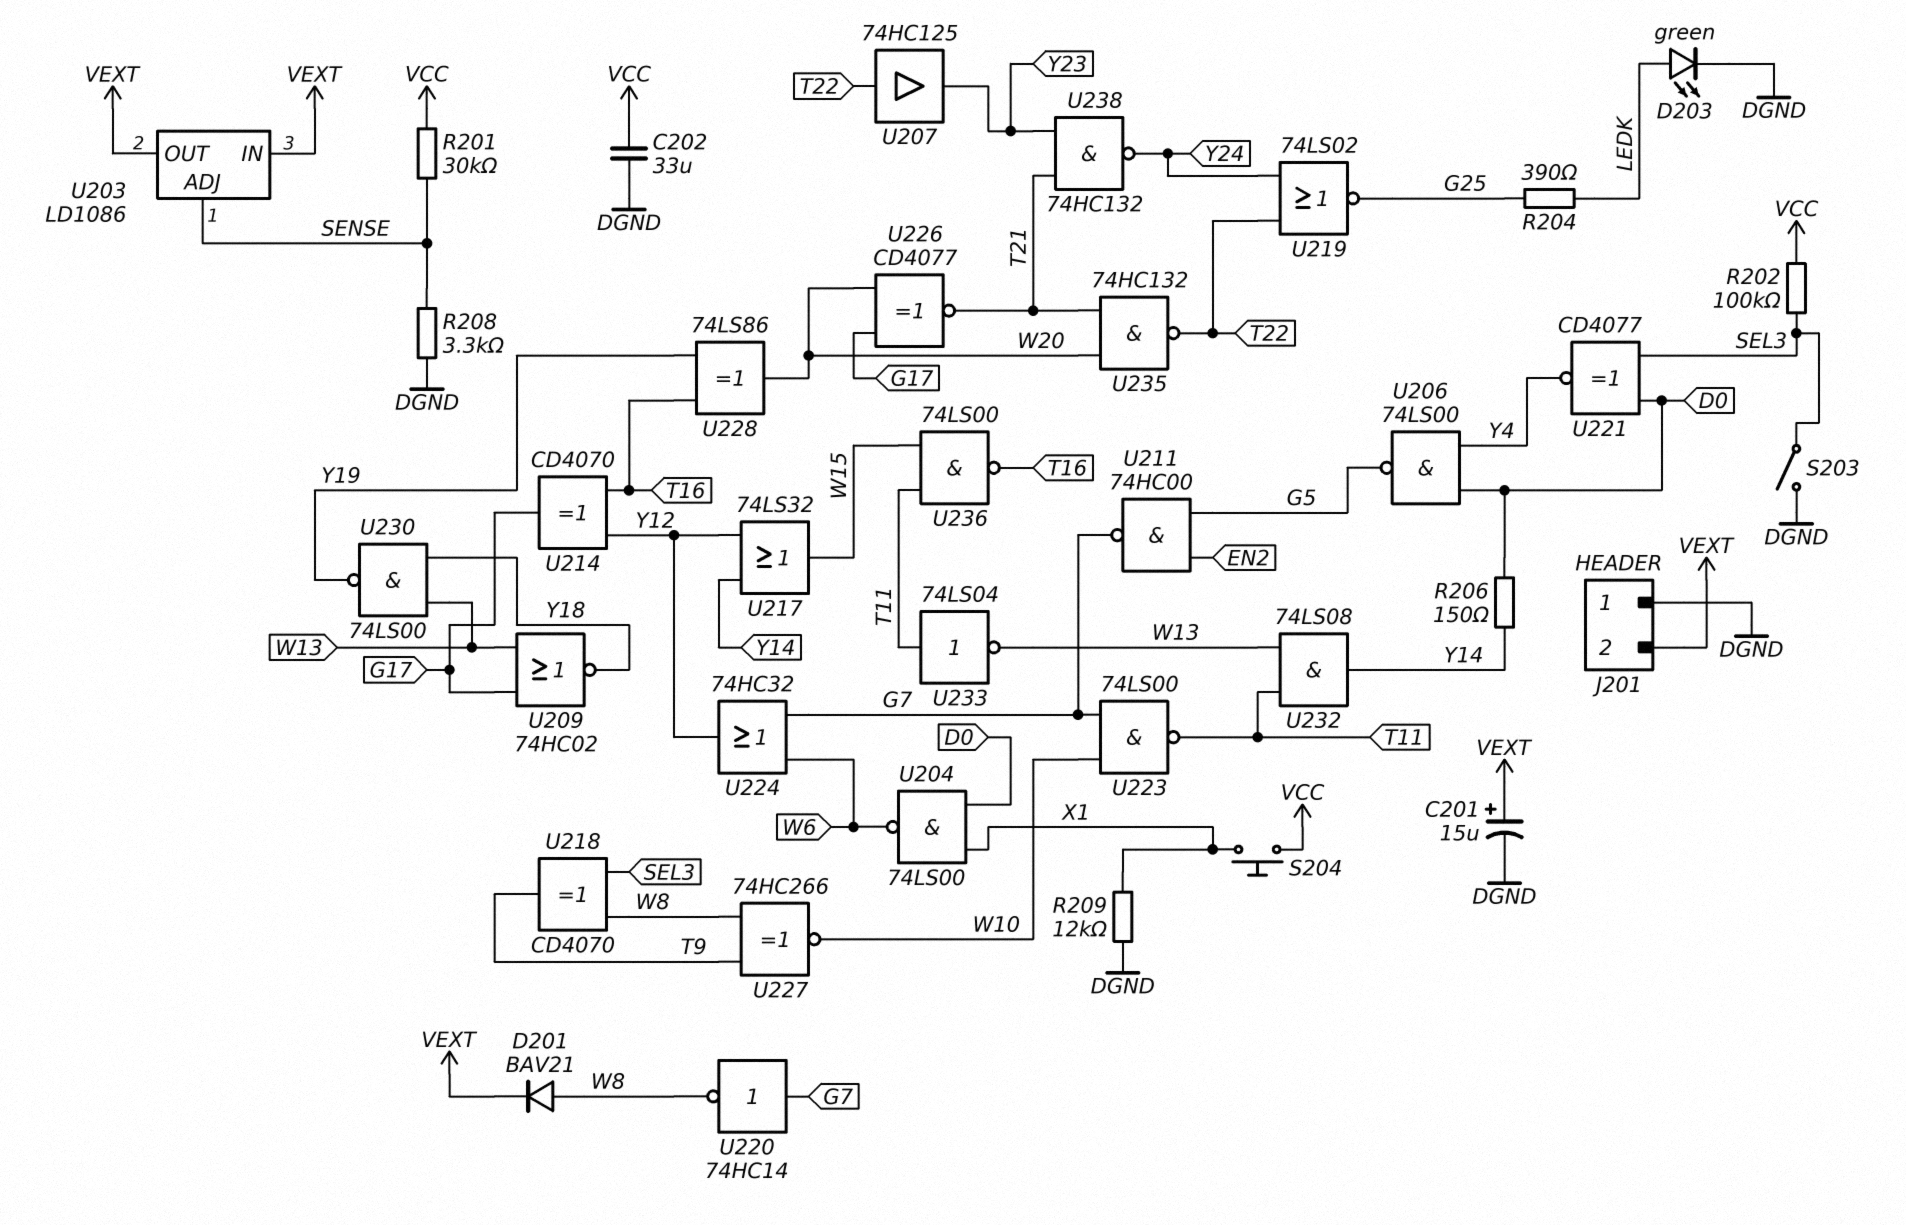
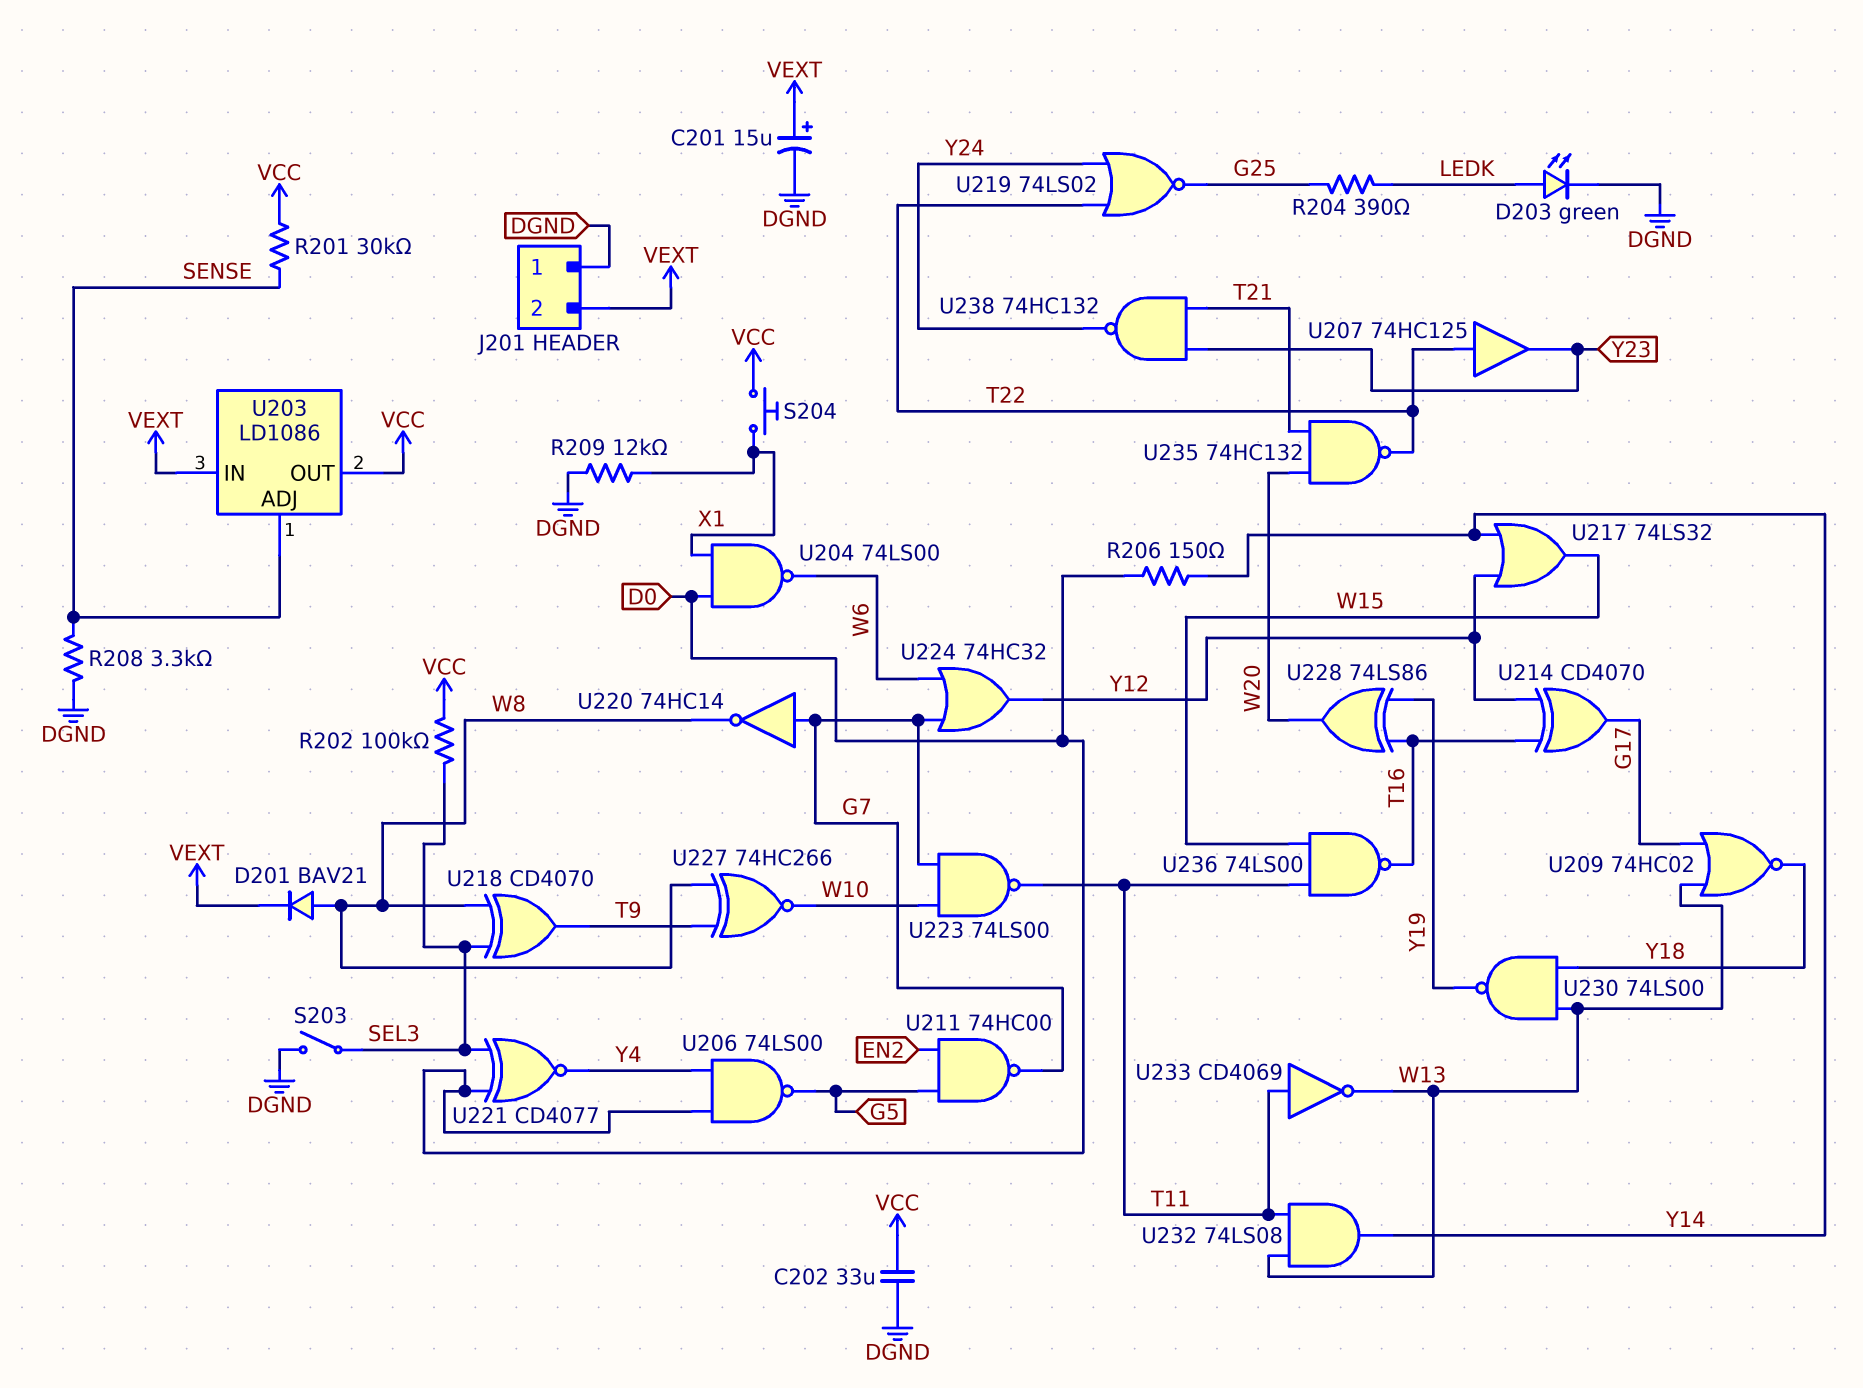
U203 pin OUT: VEXT -> VCC
U226: XNOR CD4077 (in G17, in W20, out T21) -> none
U233: NOT 74LS04 (in T11, out W13) -> NOT CD4069 (in T11, out W13)

